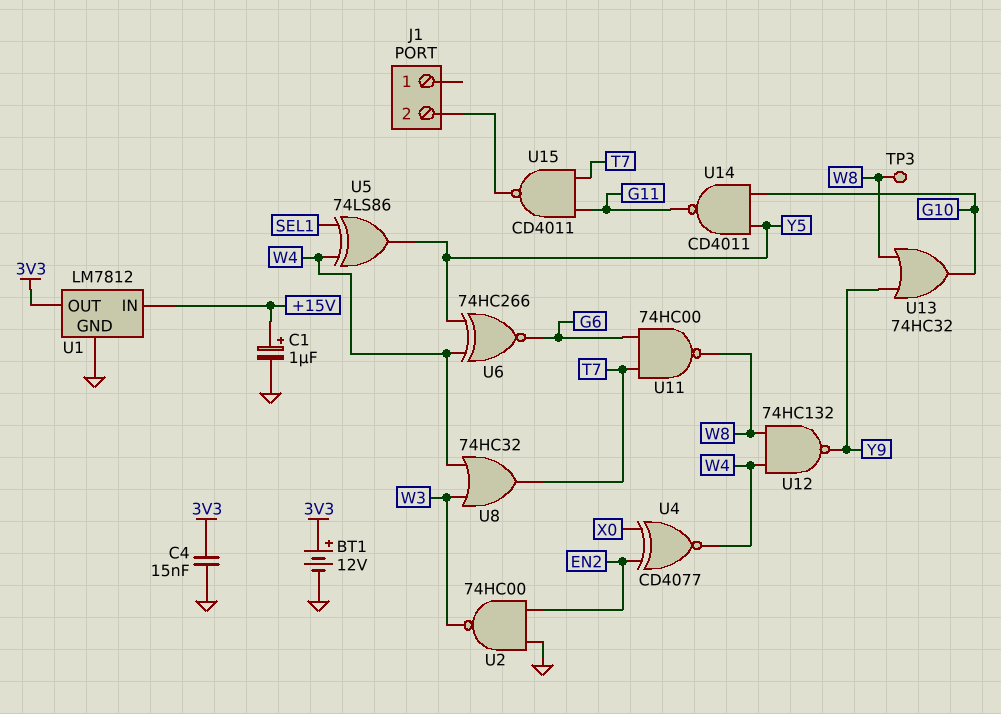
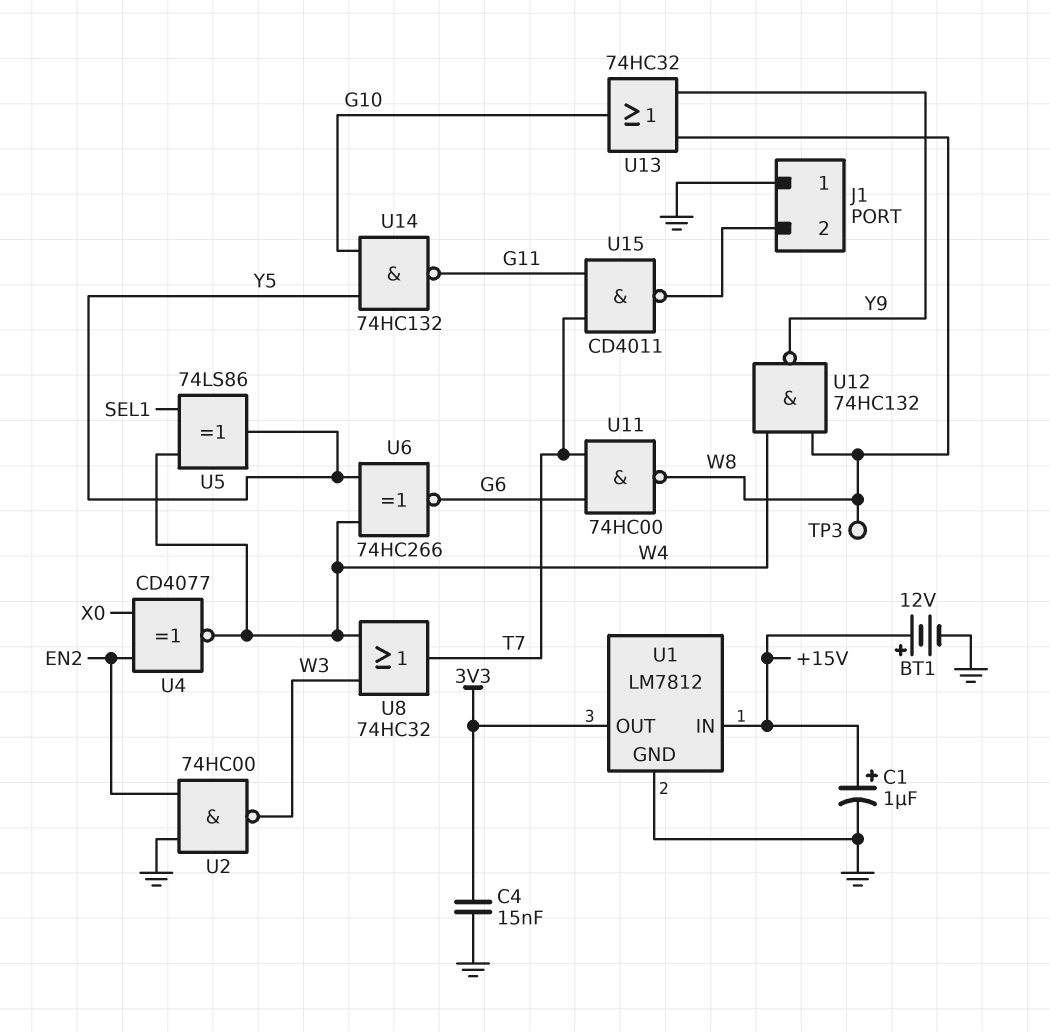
BT1: 12V (plus 3V3, minus GND) -> 12V (plus +15V, minus GND)
J1 pin 1: none -> GND
U14: NAND CD4011 (in G10, in Y5, out G11) -> NAND 74HC132 (in G10, in Y5, out G11)

